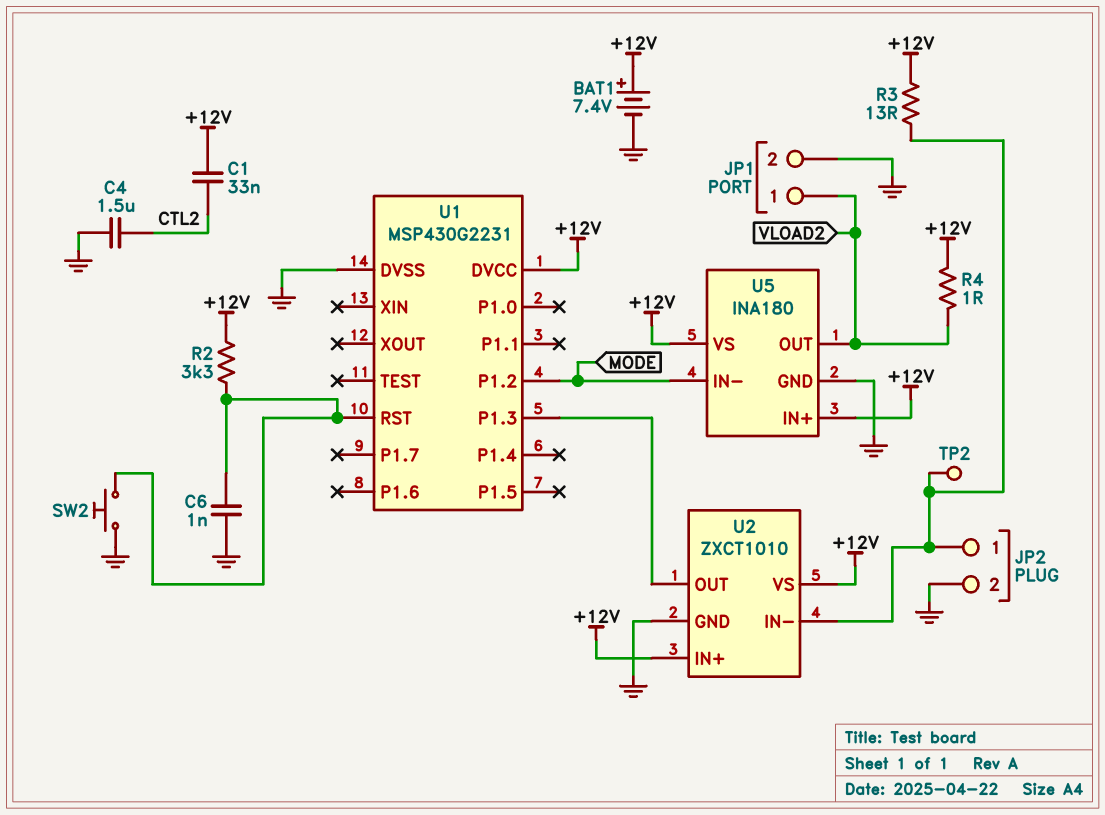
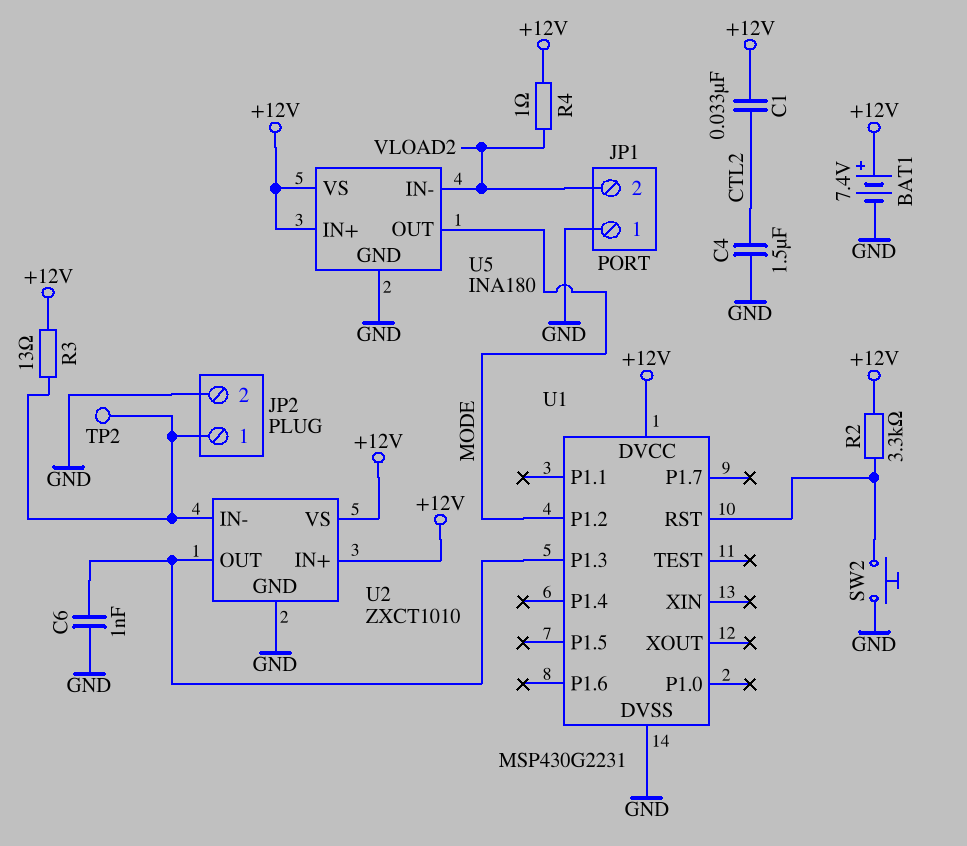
C6: 1nF (GND, U1/RST) -> 1nF (GND, U1/P1.3)
JP1 pin 1: VLOAD2 -> GND
JP1 pin 2: GND -> VLOAD2
U5 pin IN-: MODE -> VLOAD2
U5 pin OUT: VLOAD2 -> MODE

